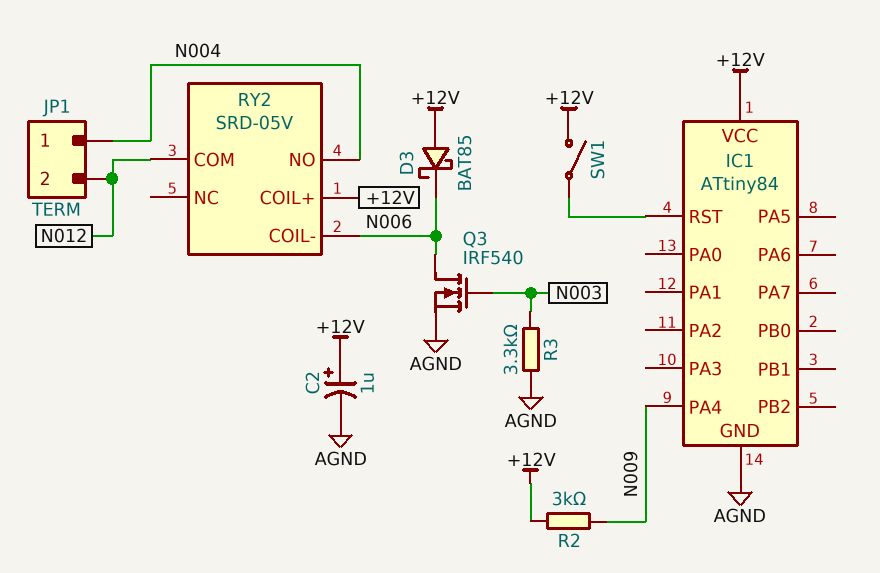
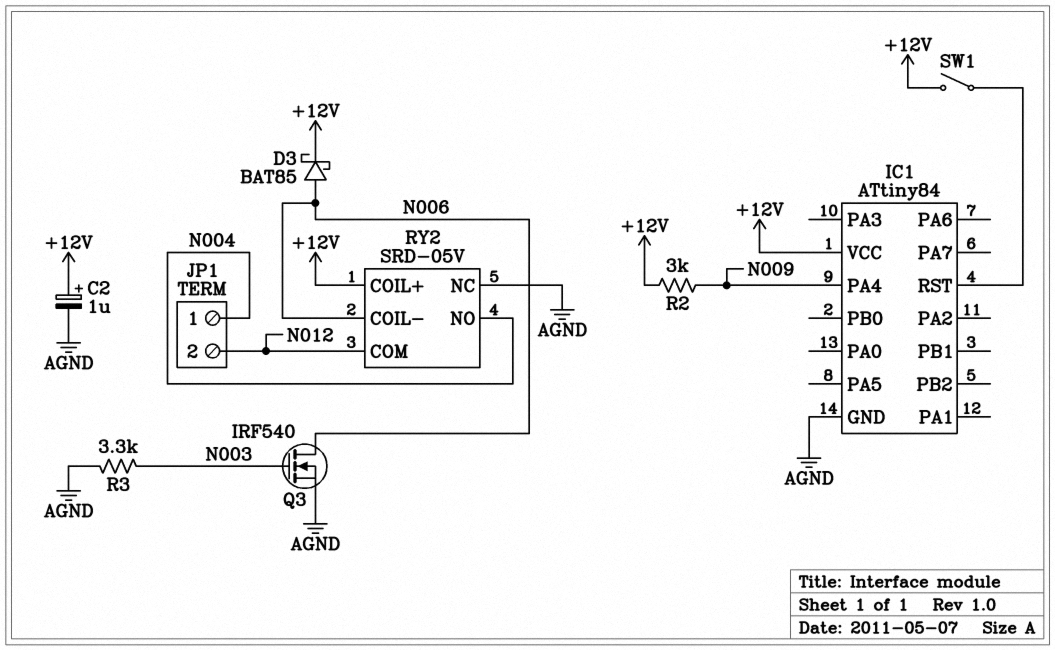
D3: schottky BAT85 (A +12V, K N006) -> schottky BAT85 (A N006, K +12V)
RY2 pin NC: none -> AGND

